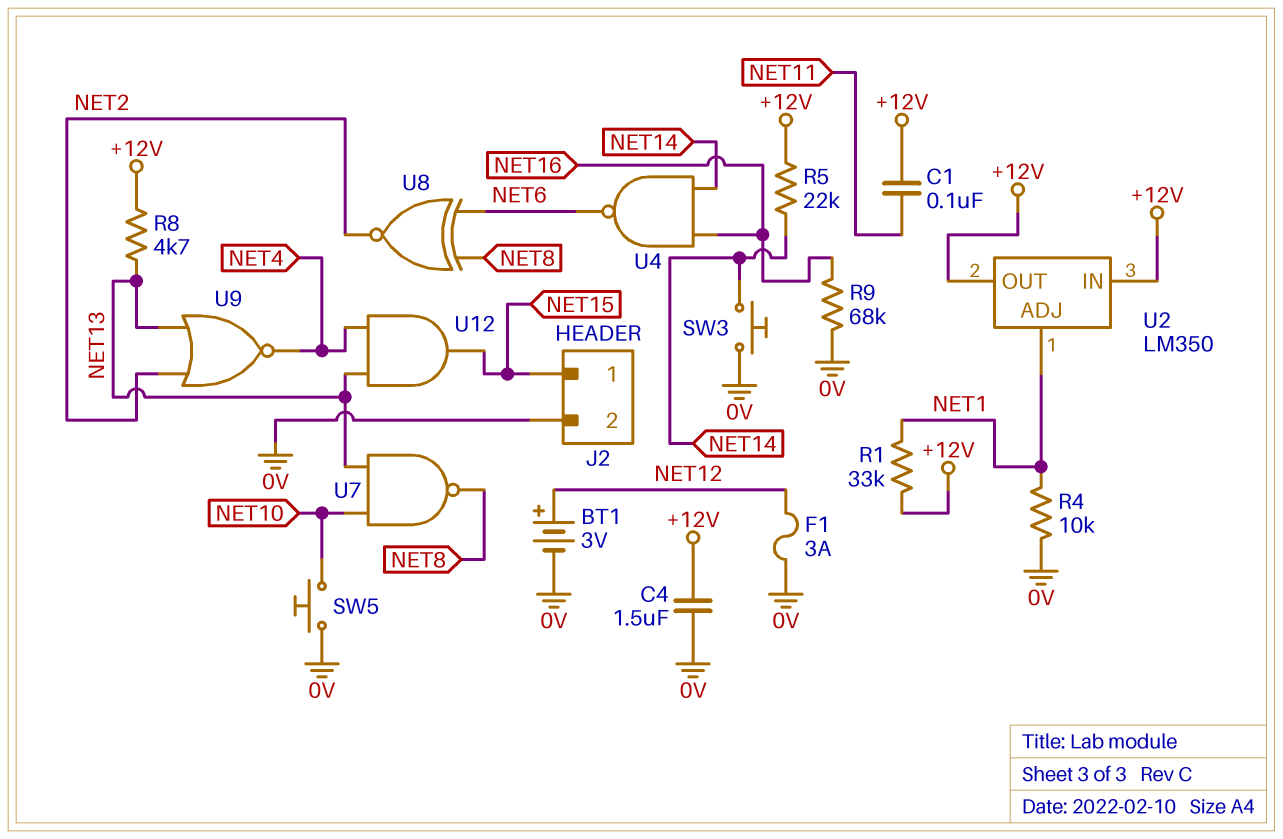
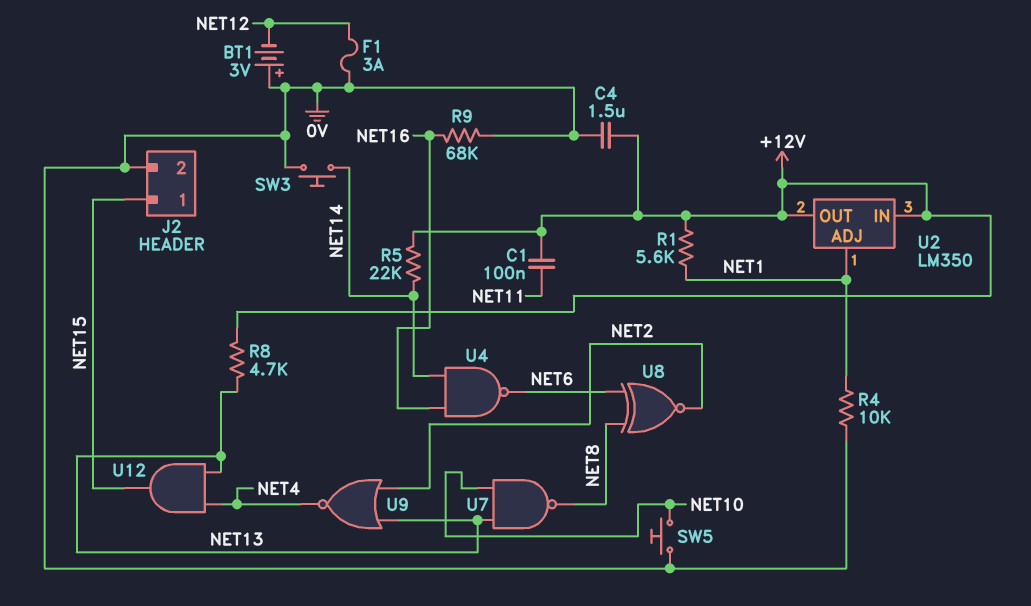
BT1: 3V (plus NET12, minus 0V) -> 3V (plus 0V, minus NET12)
R1: 33k (+12V, NET1) -> 5.6k (+12V, NET1)

